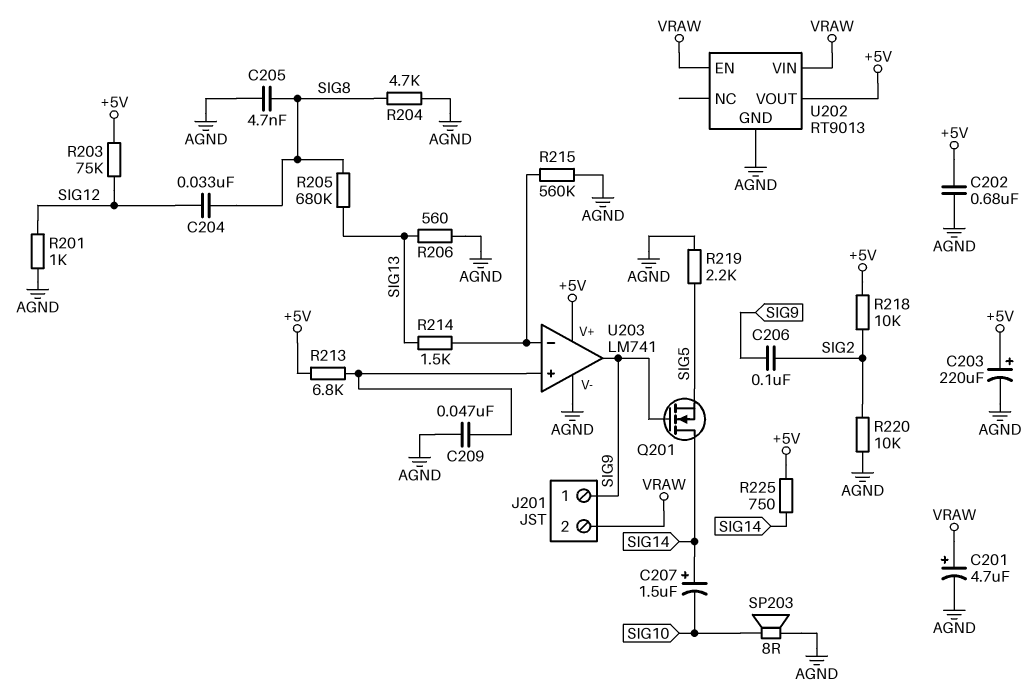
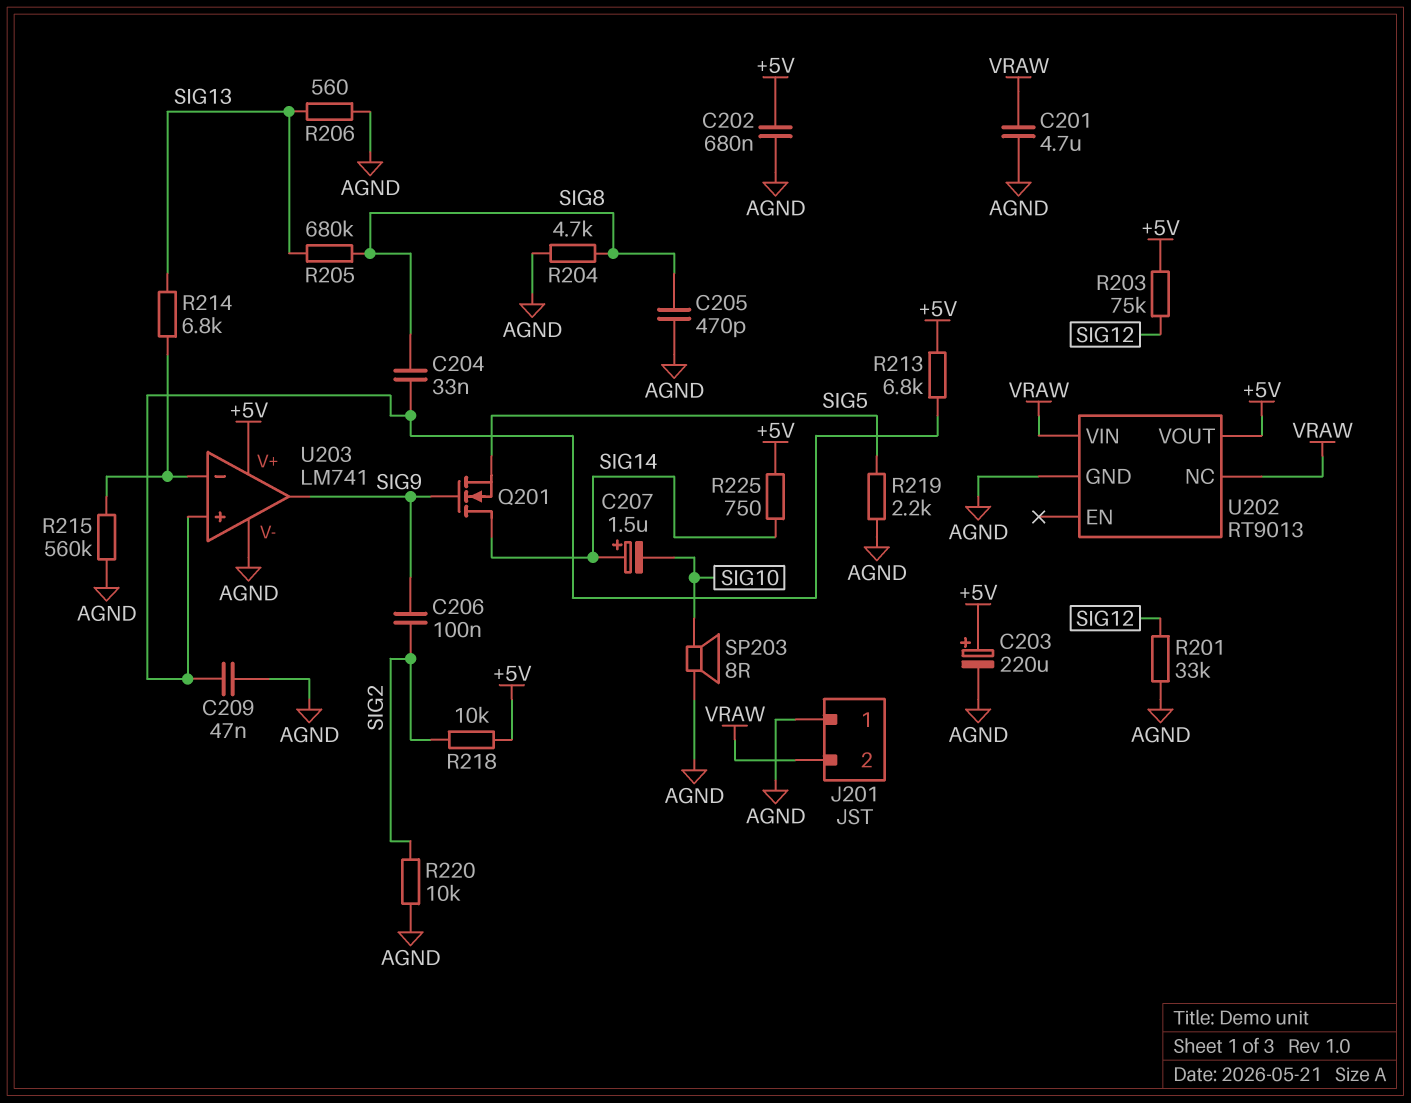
C201: 4.7uF (plus VRAW, minus AGND) -> 4.7uF (AGND, VRAW)
C204: 33nF (SIG8, SIG12) -> 33nF (SIG8, U203/in+)
C205: 4.7nF (AGND, SIG8) -> 470pF (AGND, SIG8)
J201 pin 1: SIG9 -> AGND
R201: 1k (AGND, SIG12) -> 33k (AGND, SIG12)
R214: 1.5k (SIG13, U203/in-) -> 6.8k (SIG13, U203/in-)
U202 pin EN: VRAW -> none
U202 pin NC: none -> VRAW

